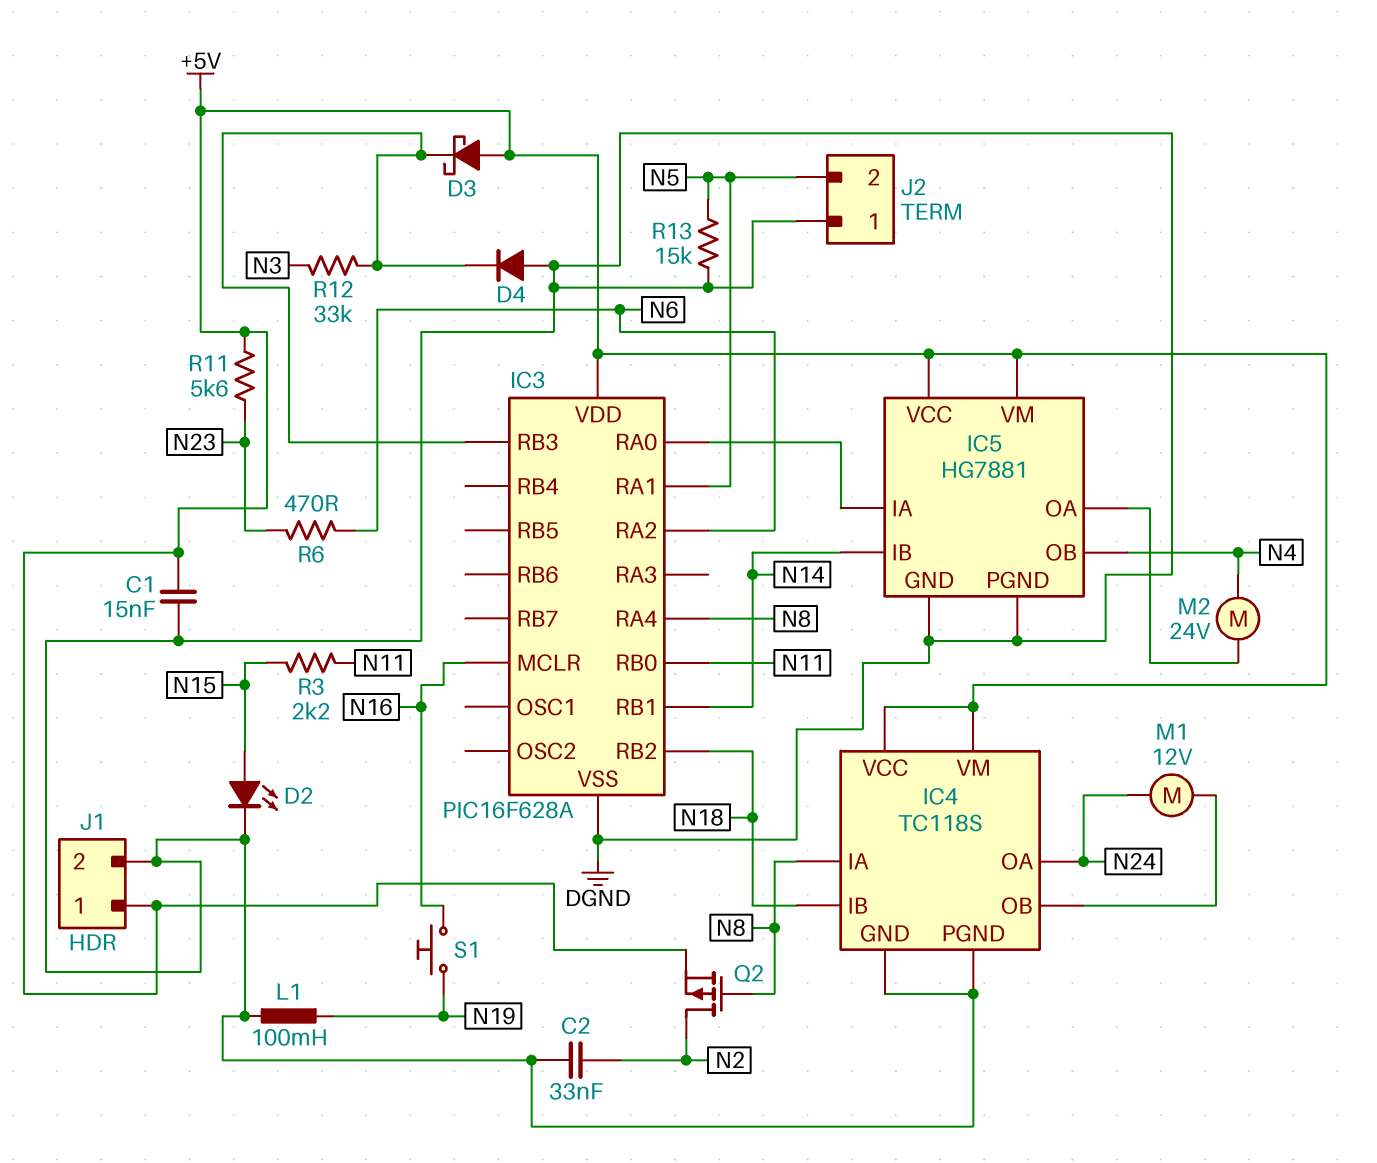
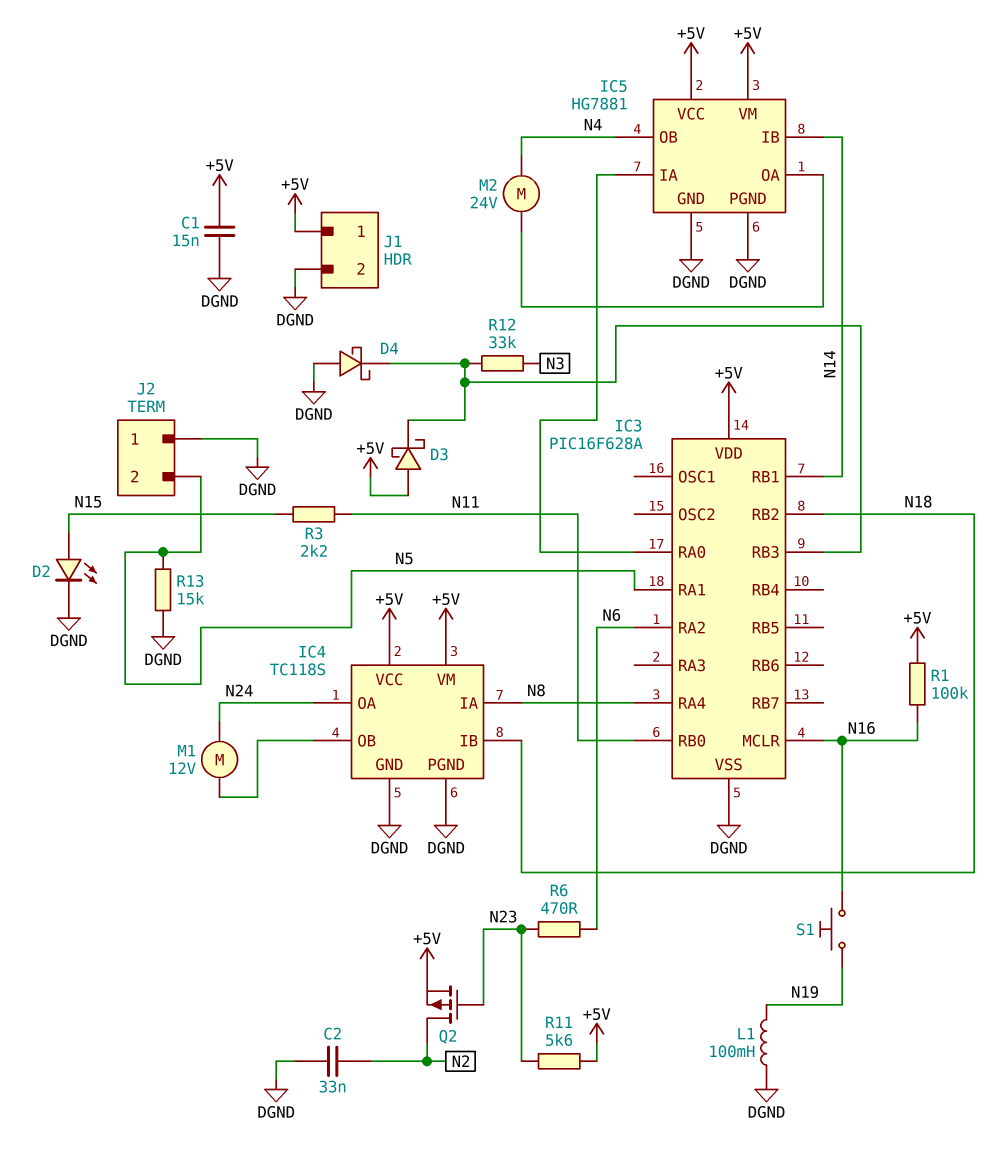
D4: diode (A DGND, K IC3/RB3) -> schottky (A DGND, K IC3/RB3)
Q2: PMOS (G N8, D N2, S +5V) -> PMOS (G N23, D N2, S +5V)
R1: none -> 100k (+5V, N16)

